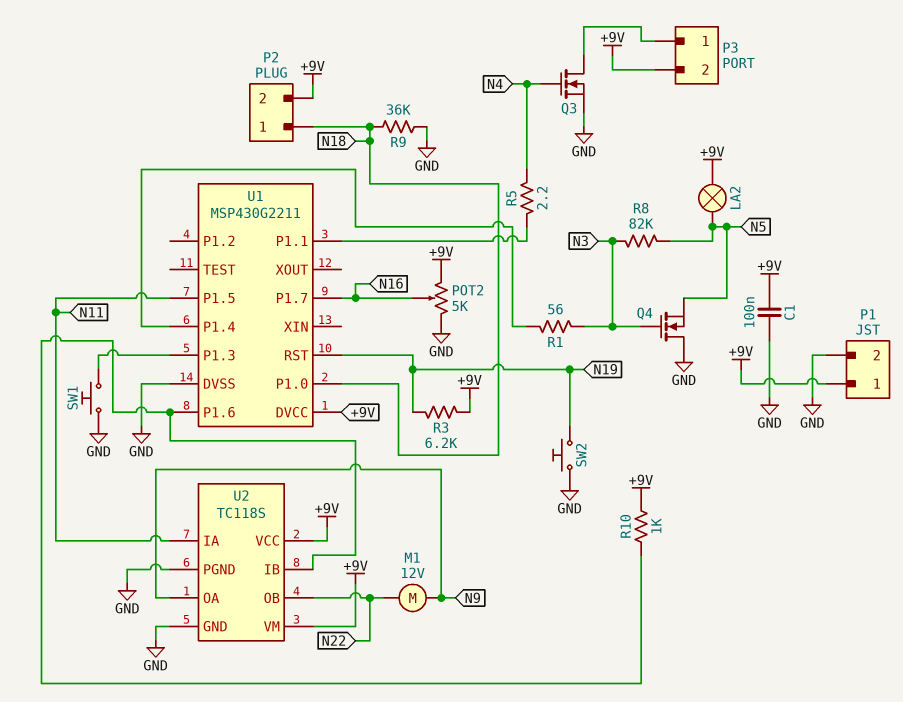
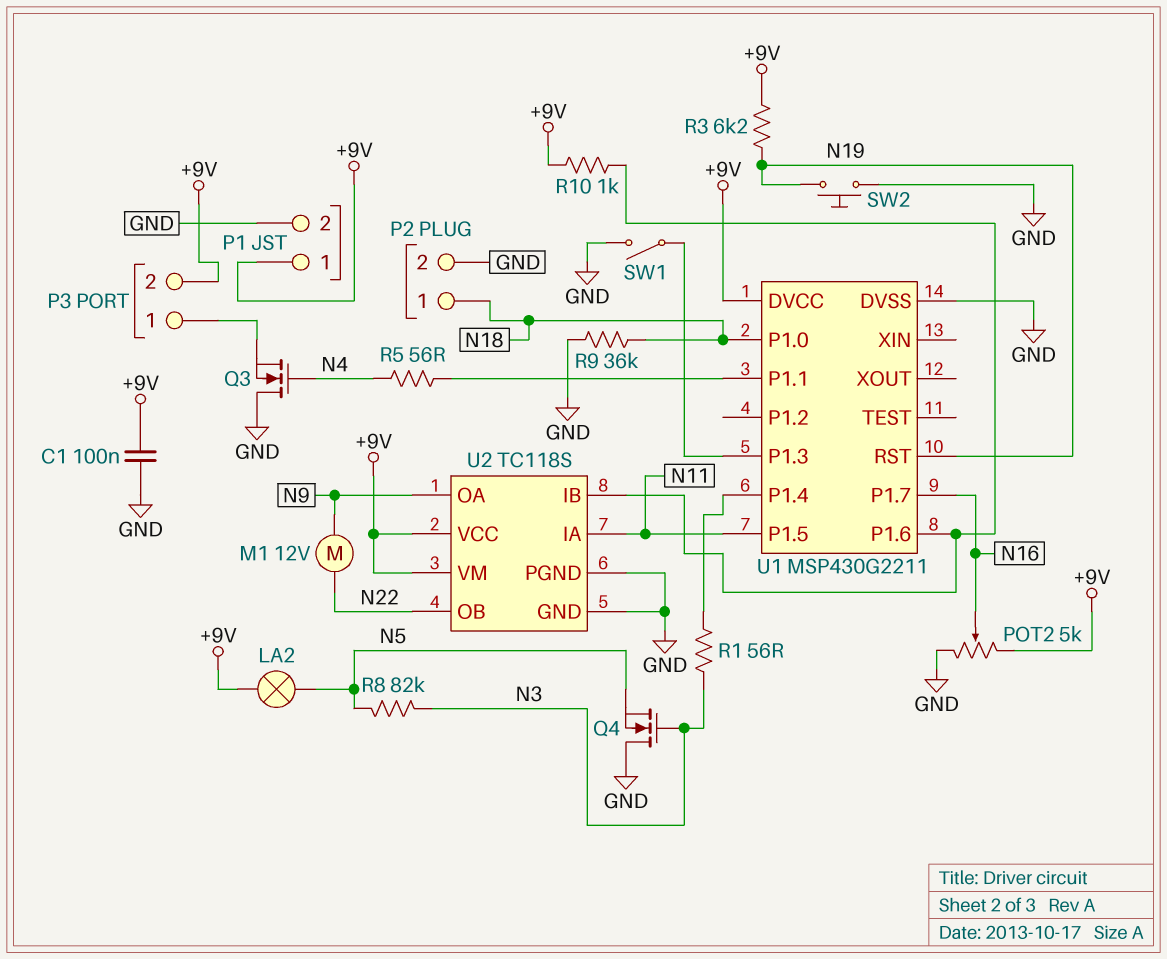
P2 pin 2: +9V -> GND
Q3: NMOS (G N4, D P3/1, S GND) -> NMOS (G N4, D GND, S P3/1)
R5: 2.2 (N4, U1/P1.1) -> 56 (N4, U1/P1.1)
SW1: button (GND, U1/P1.3) -> switch (GND, U1/P1.3)

